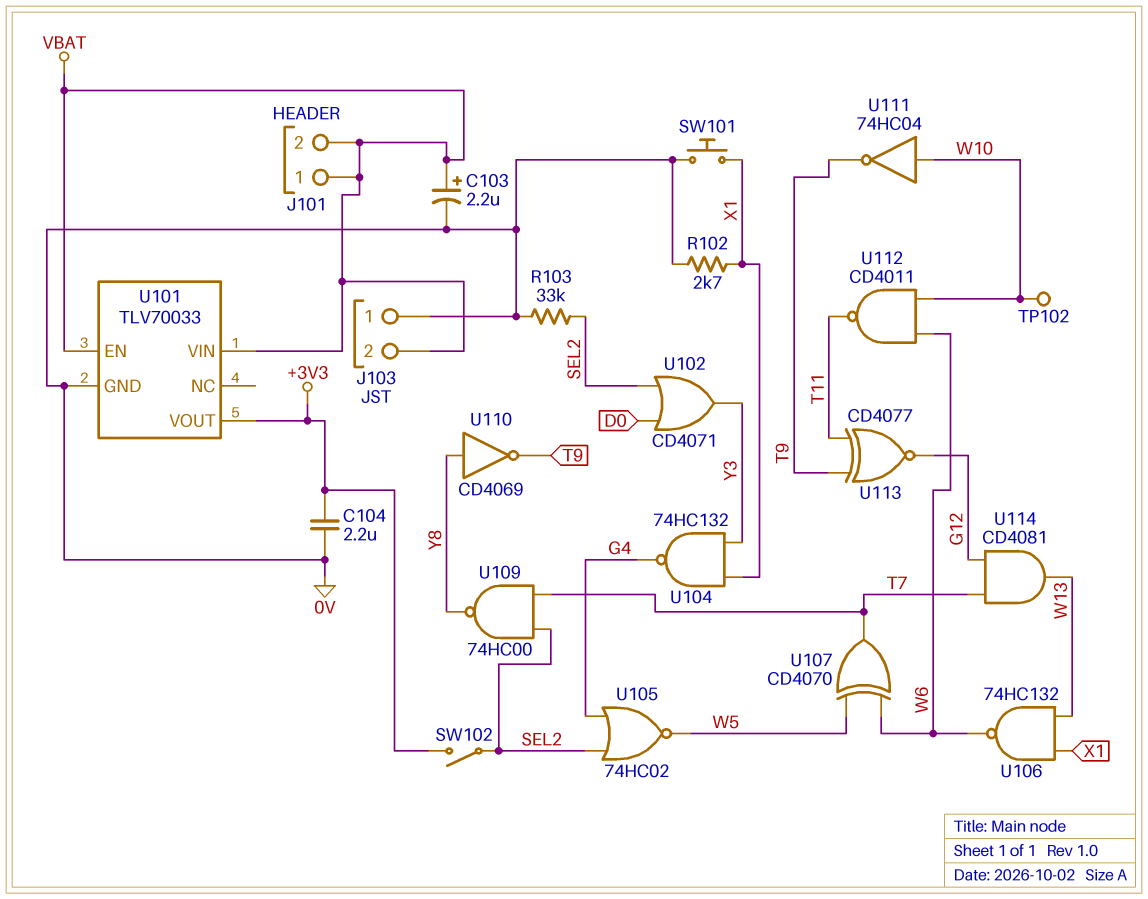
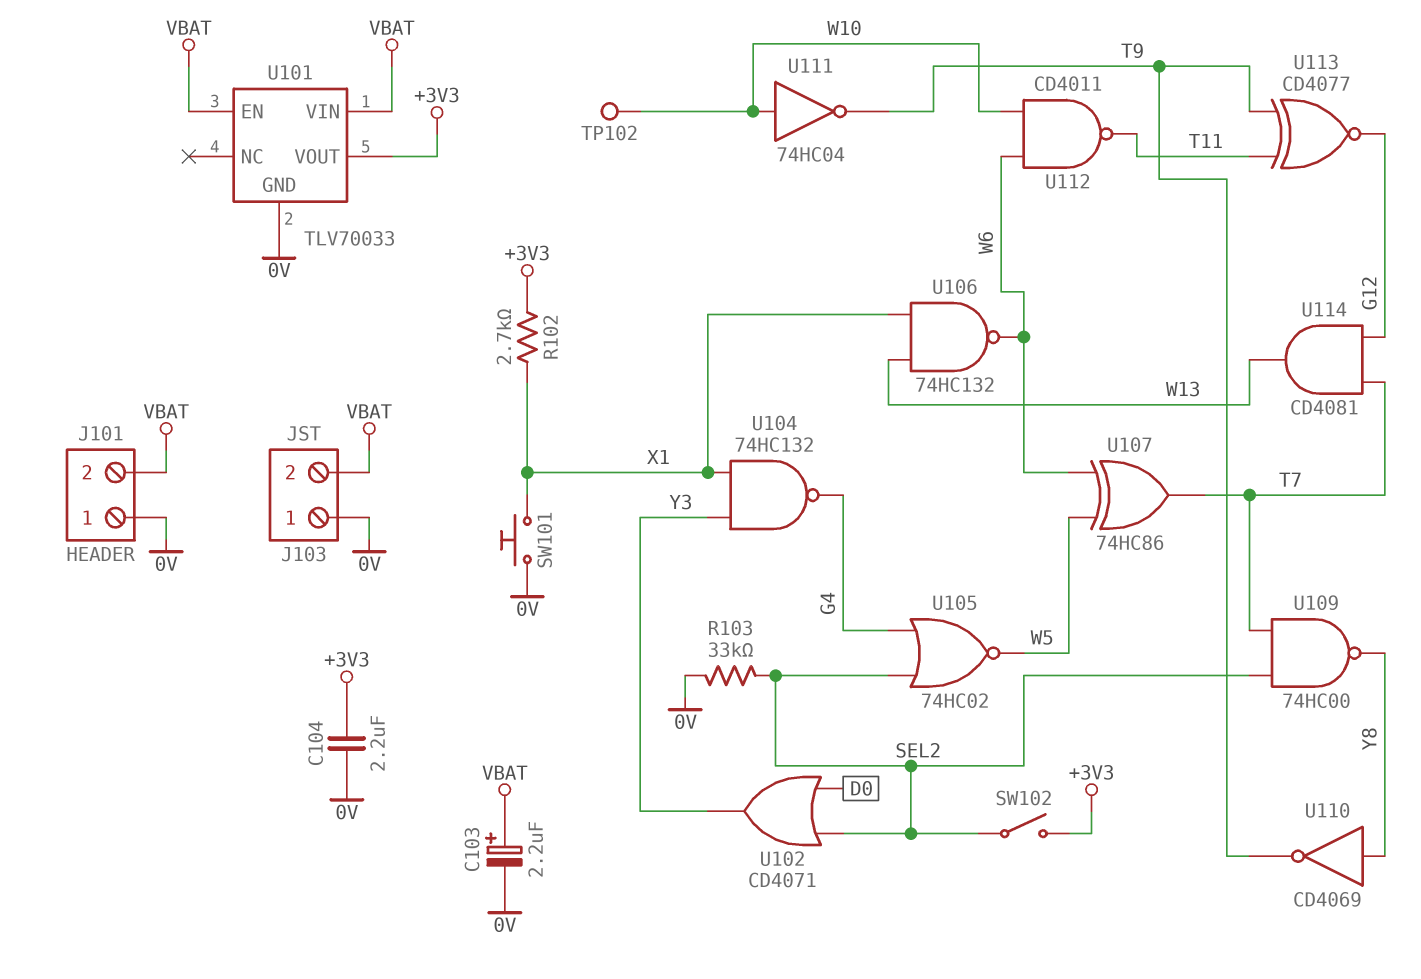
J101 pin 1: VBAT -> 0V
R102: 2.7k (0V, X1) -> 2.7k (+3V3, X1)
U107: XOR CD4070 (in W5, in W6, out T7) -> XOR 74HC86 (in W5, in W6, out T7)

